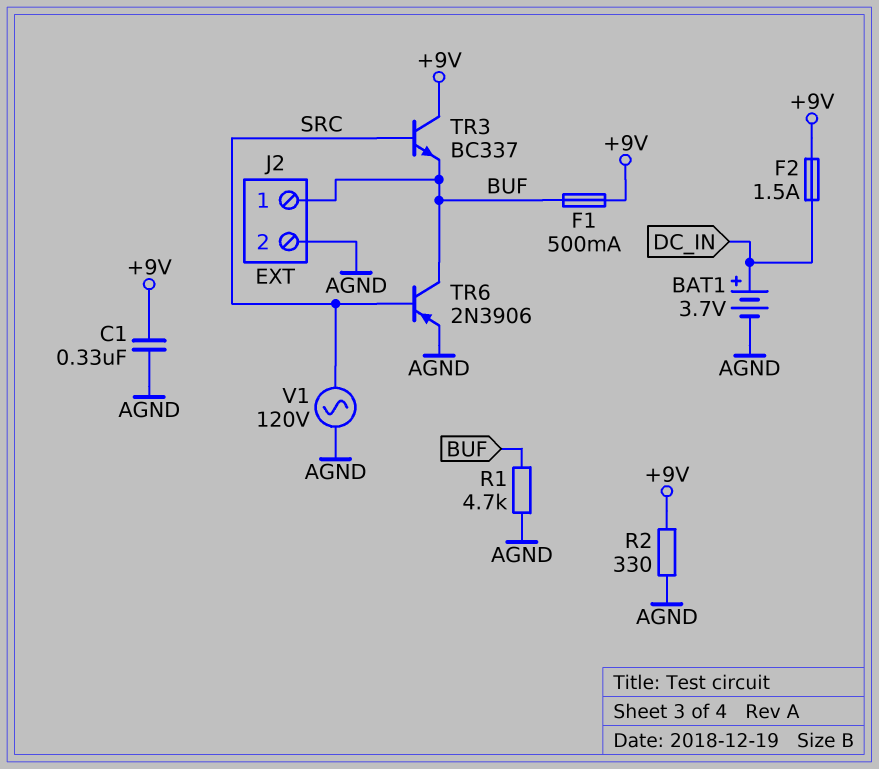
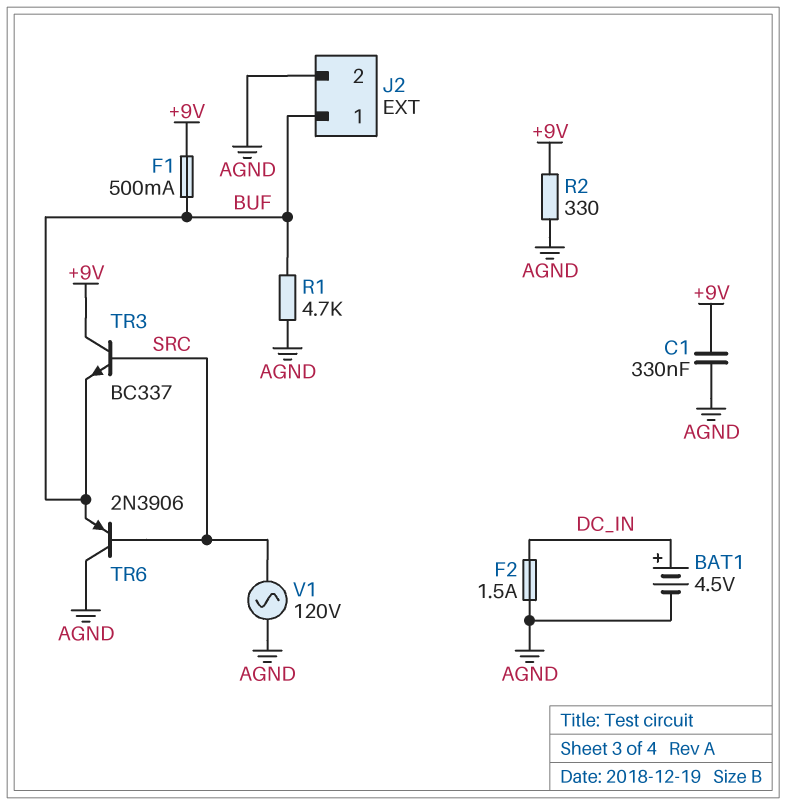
BAT1: 3.7V (plus DC_IN, minus AGND) -> 4.5V (plus DC_IN, minus AGND)
F2: 1.5A (+9V, DC_IN) -> 1.5A (AGND, DC_IN)
TR6: PNP 2N3906 (B SRC, C BUF, E AGND) -> PNP 2N3906 (B SRC, C AGND, E BUF)

